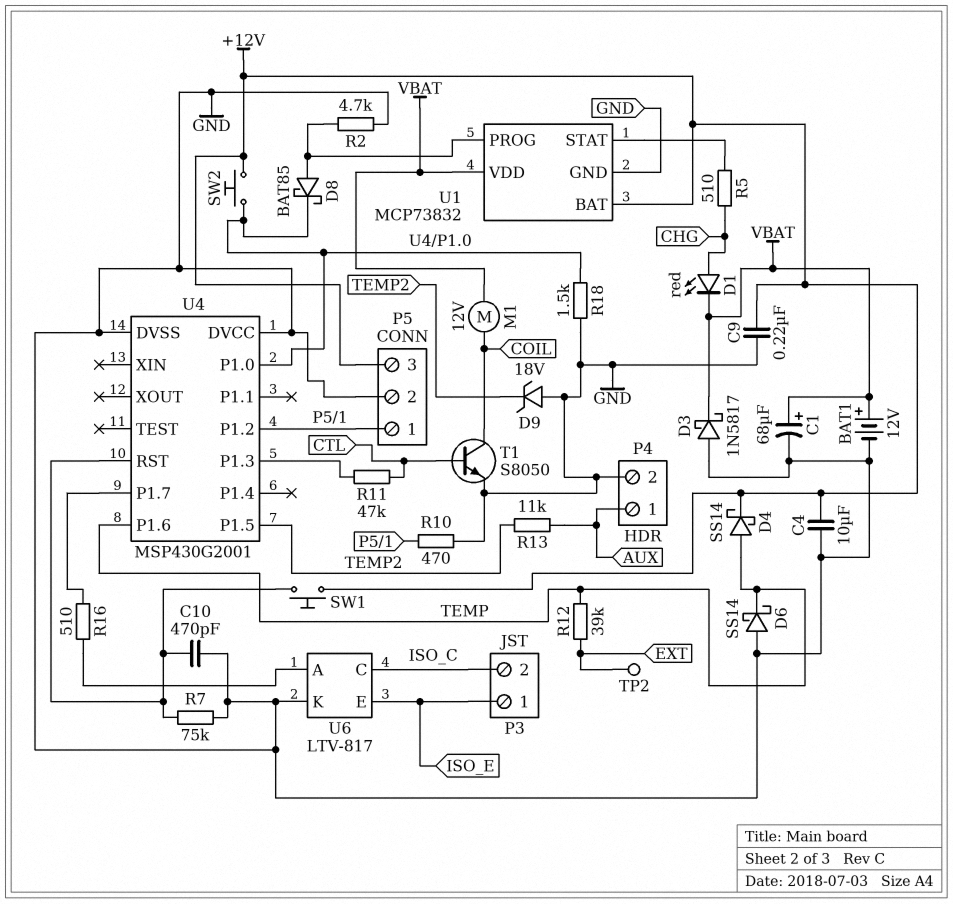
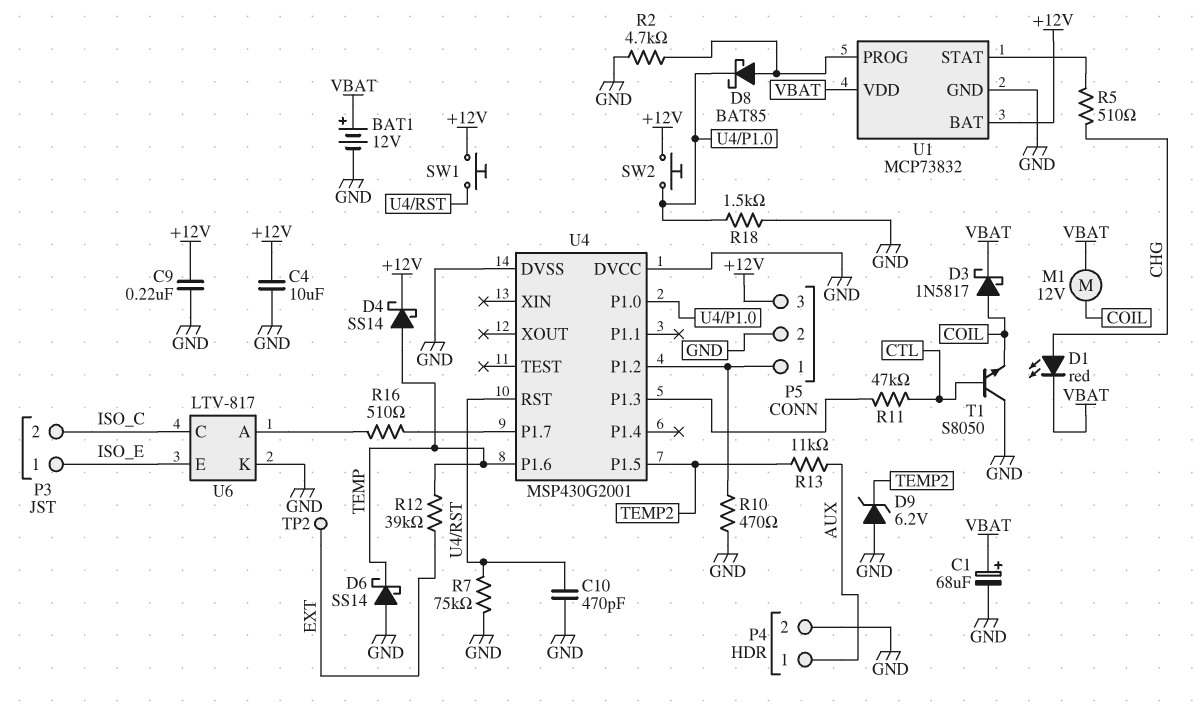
D3: schottky 1N5817 (A GND, K VBAT) -> schottky 1N5817 (A COIL, K VBAT)
D9: zener 18V (A GND, K TEMP2) -> zener 6.2V (A GND, K TEMP2)
T1: NPN S8050 (B CTL, C COIL, E GND) -> NPN S8050 (B CTL, C GND, E COIL)

